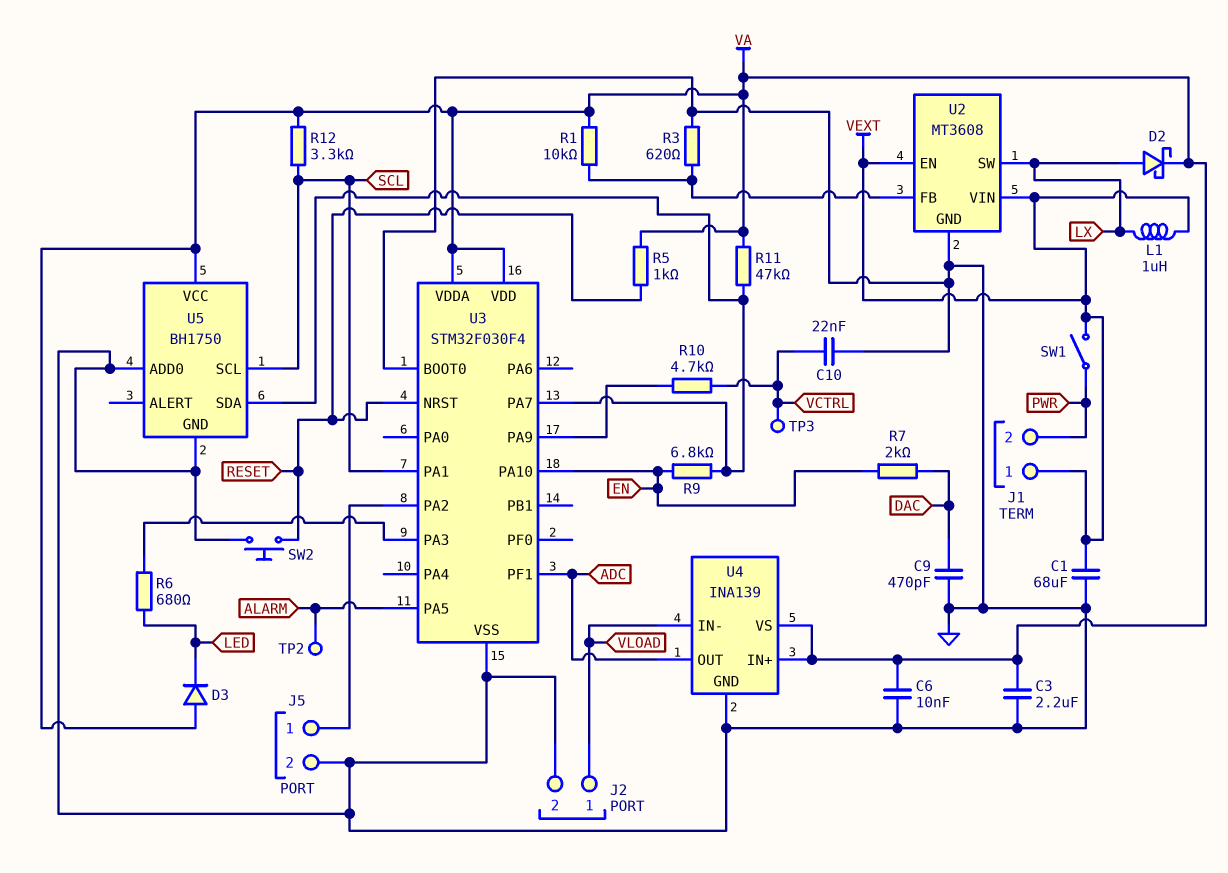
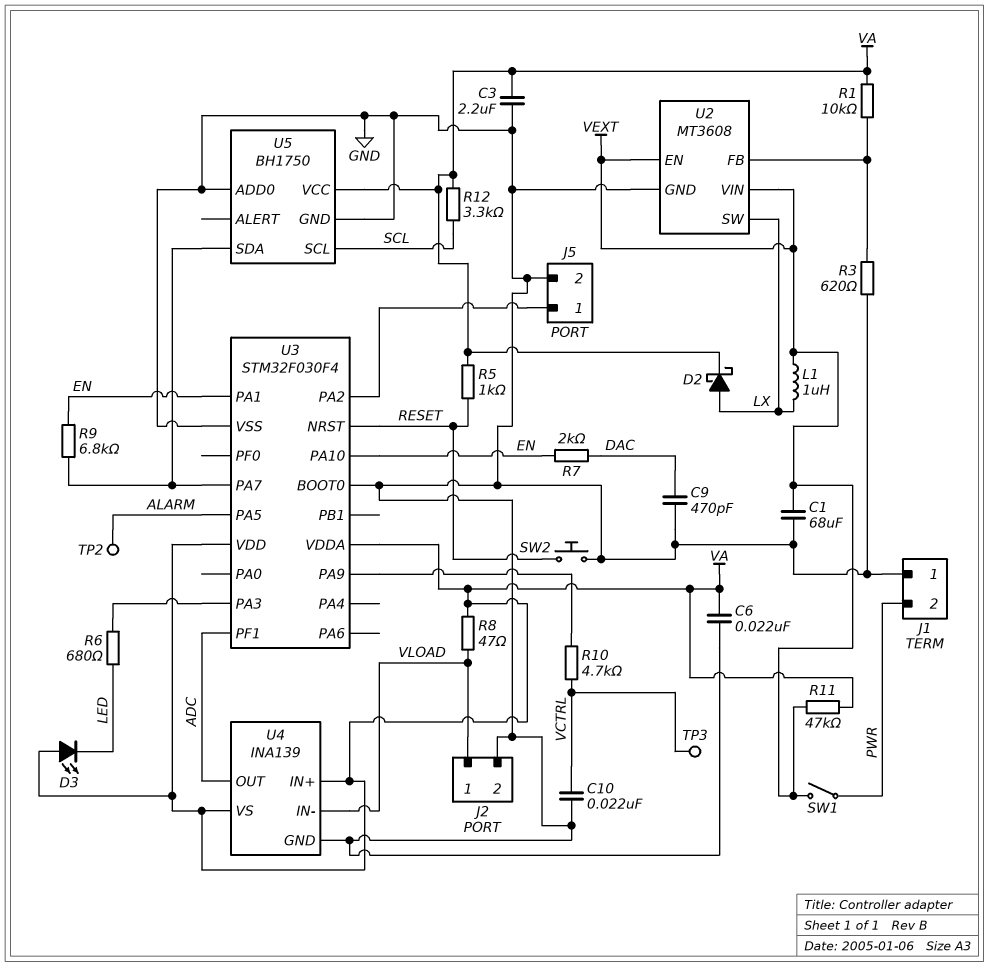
C6: 10nF (GND, VA) -> 22nF (GND, VA)
D3: diode (A VA, K LED) -> LED (A VA, K LED)
J1 pin 1: VEXT -> GND
R8: none -> 47 (VA, VLOAD)
R11: 47k (U3/PA7, VA) -> 47k (VA, VEXT)
U3 pin PA1: SCL -> EN

